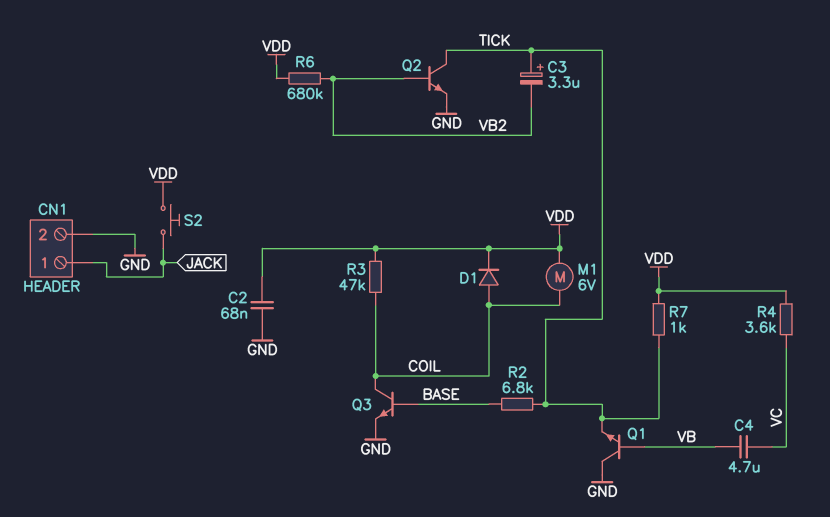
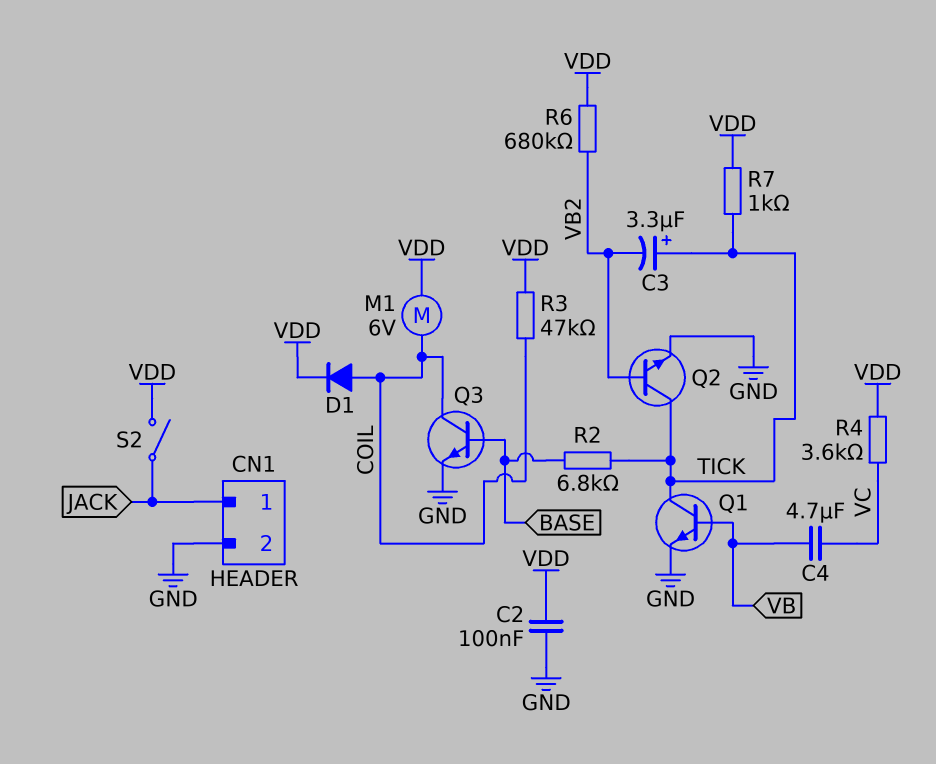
C2: 68nF (GND, VDD) -> 100nF (GND, VDD)
Q1: NPN (B VB, C GND, E TICK) -> NPN (B VB, C TICK, E GND)
S2: button (JACK, VDD) -> switch (JACK, VDD)

